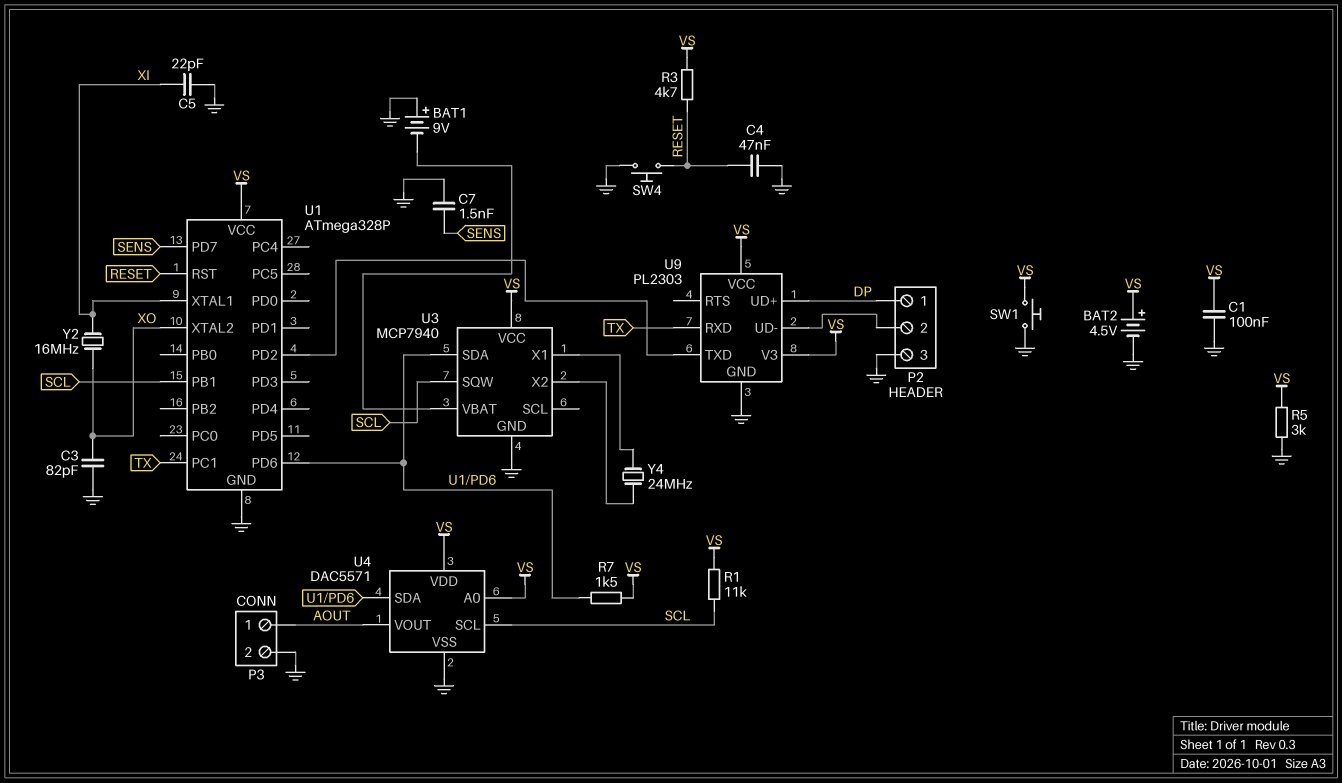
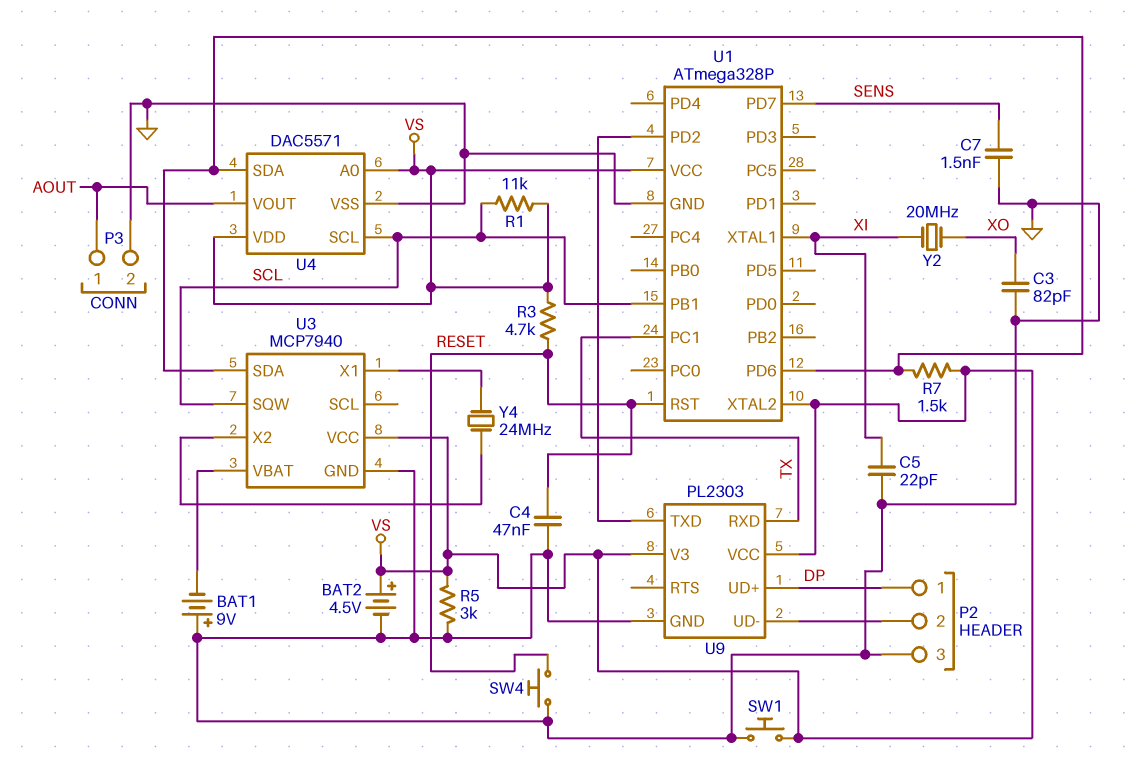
C1: 100nF (GND, VS) -> none
U1 pin XTAL2: XO -> VS
Y2: 16MHz (XI, XO) -> 20MHz (XI, XO)

